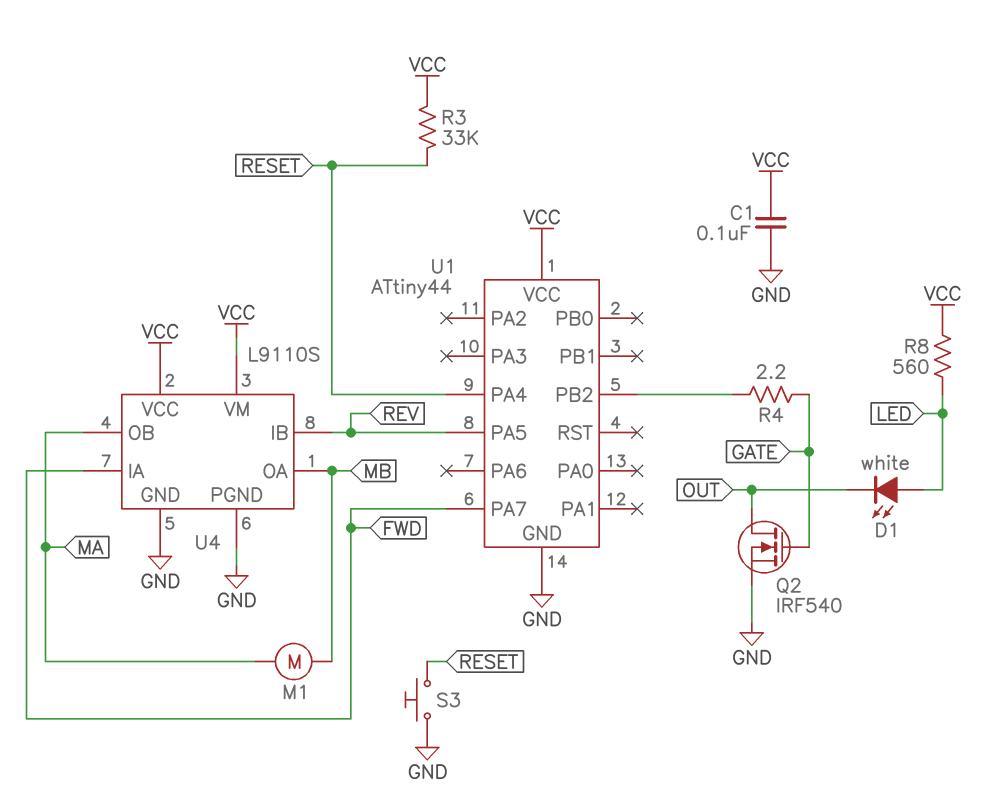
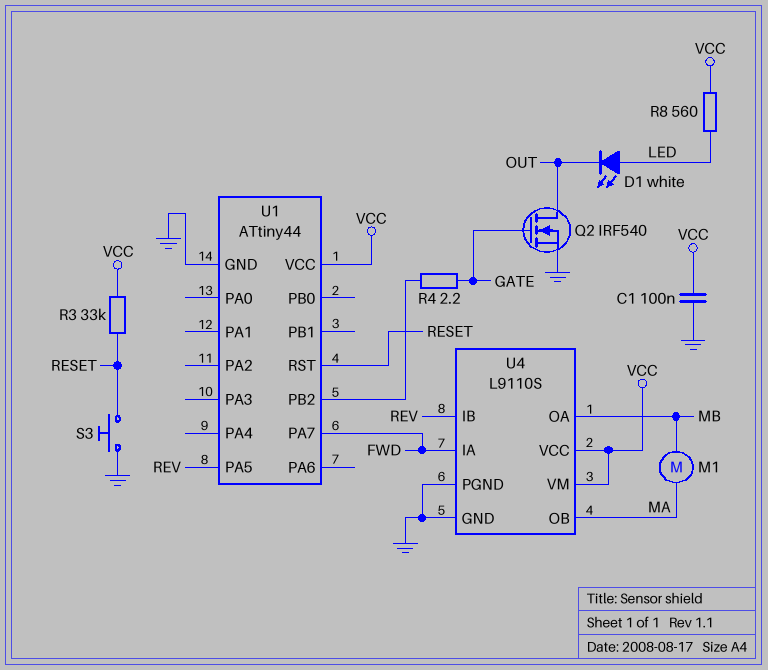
U1 pin PA4: RESET -> none
U1 pin RST: none -> RESET

